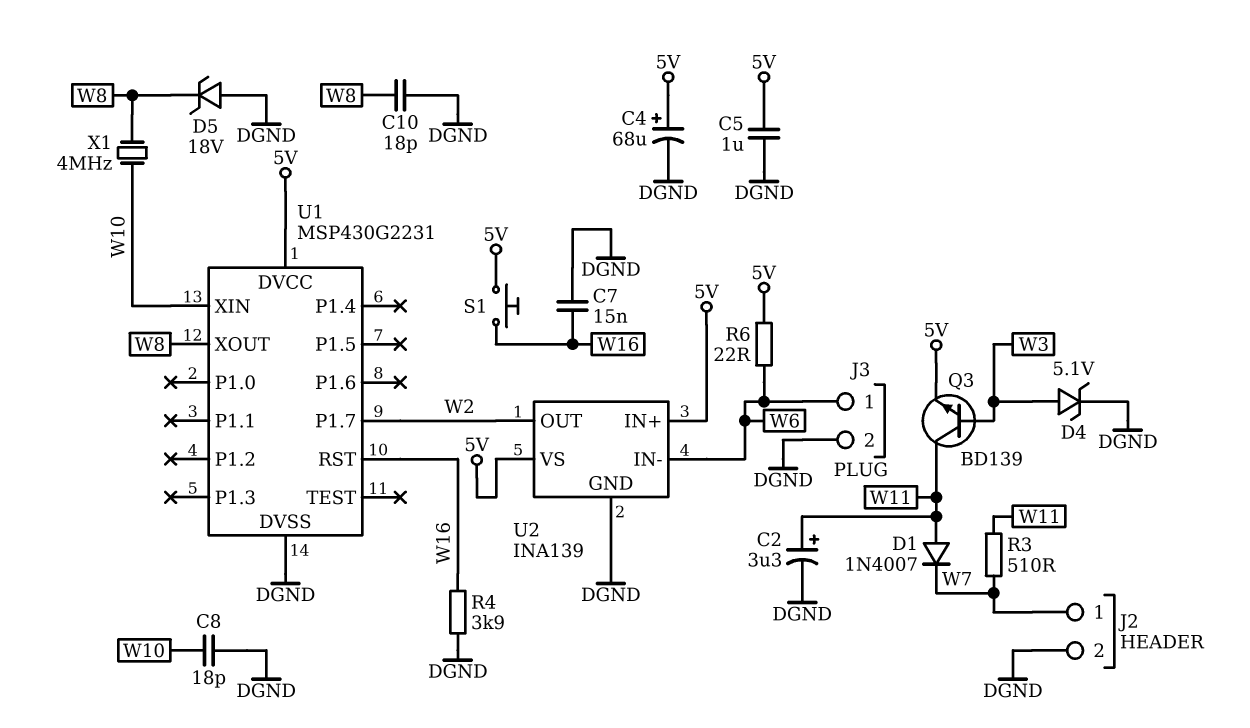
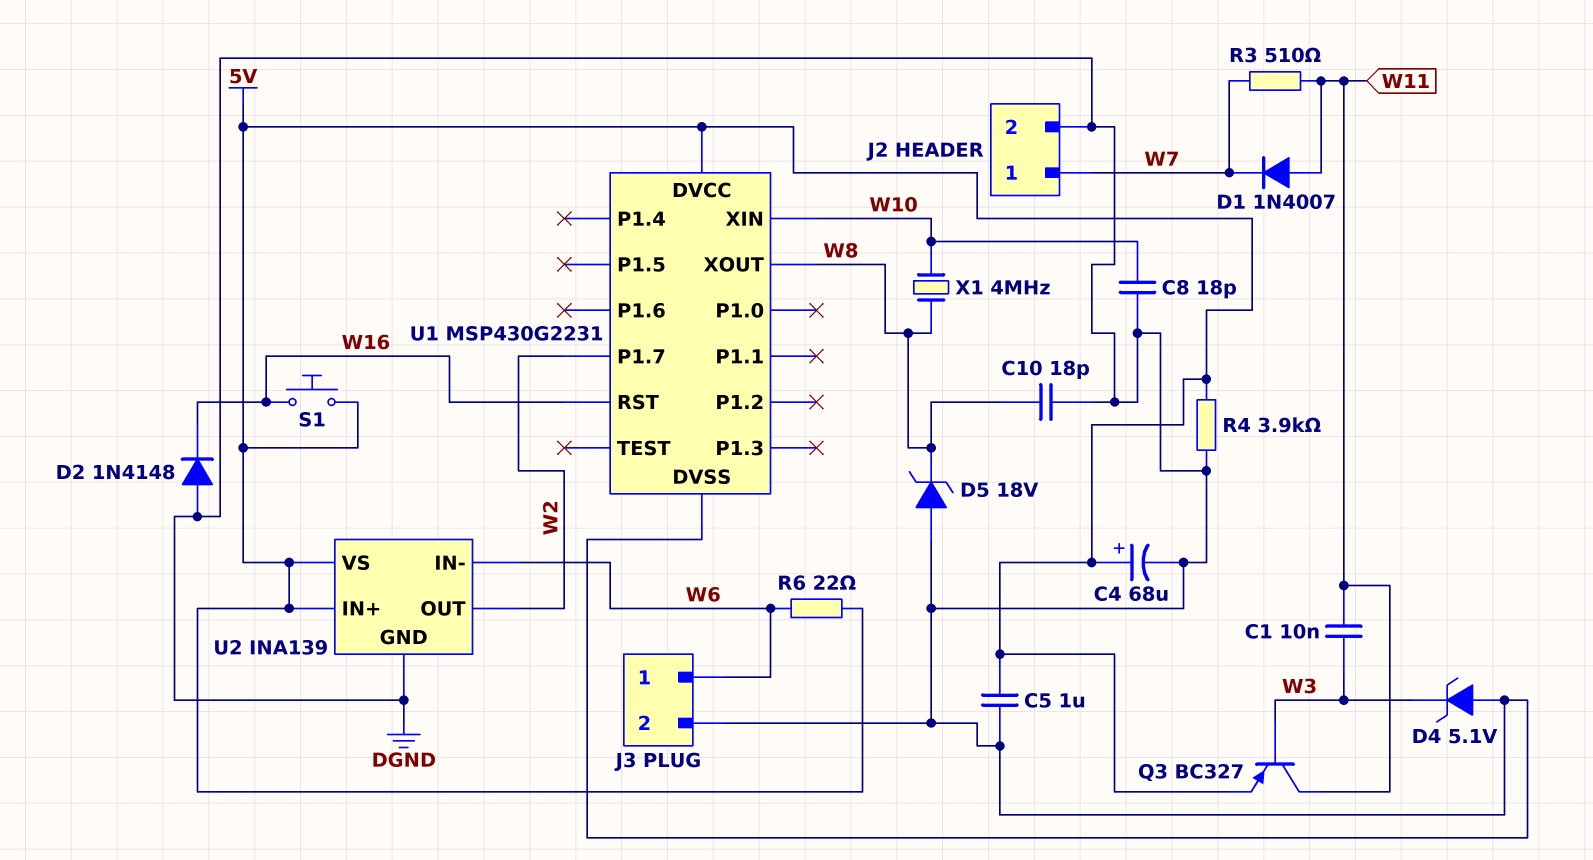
C1: none -> 10nF (W3, W11)
C2: 3.3uF (plus W11, minus DGND) -> none
C7: 15nF (DGND, W16) -> none
D2: none -> diode 1N4148 (A DGND, K W16)
D4: zener 5.1V (A W3, K DGND) -> zener 5.1V (A DGND, K W3)
Q3: NPN BD139 (B W3, C W11, E 5V) -> PNP BC327 (B W3, C W11, E 5V)
R4: 3.9k (DGND, W16) -> 3.9k (5V, DGND)

